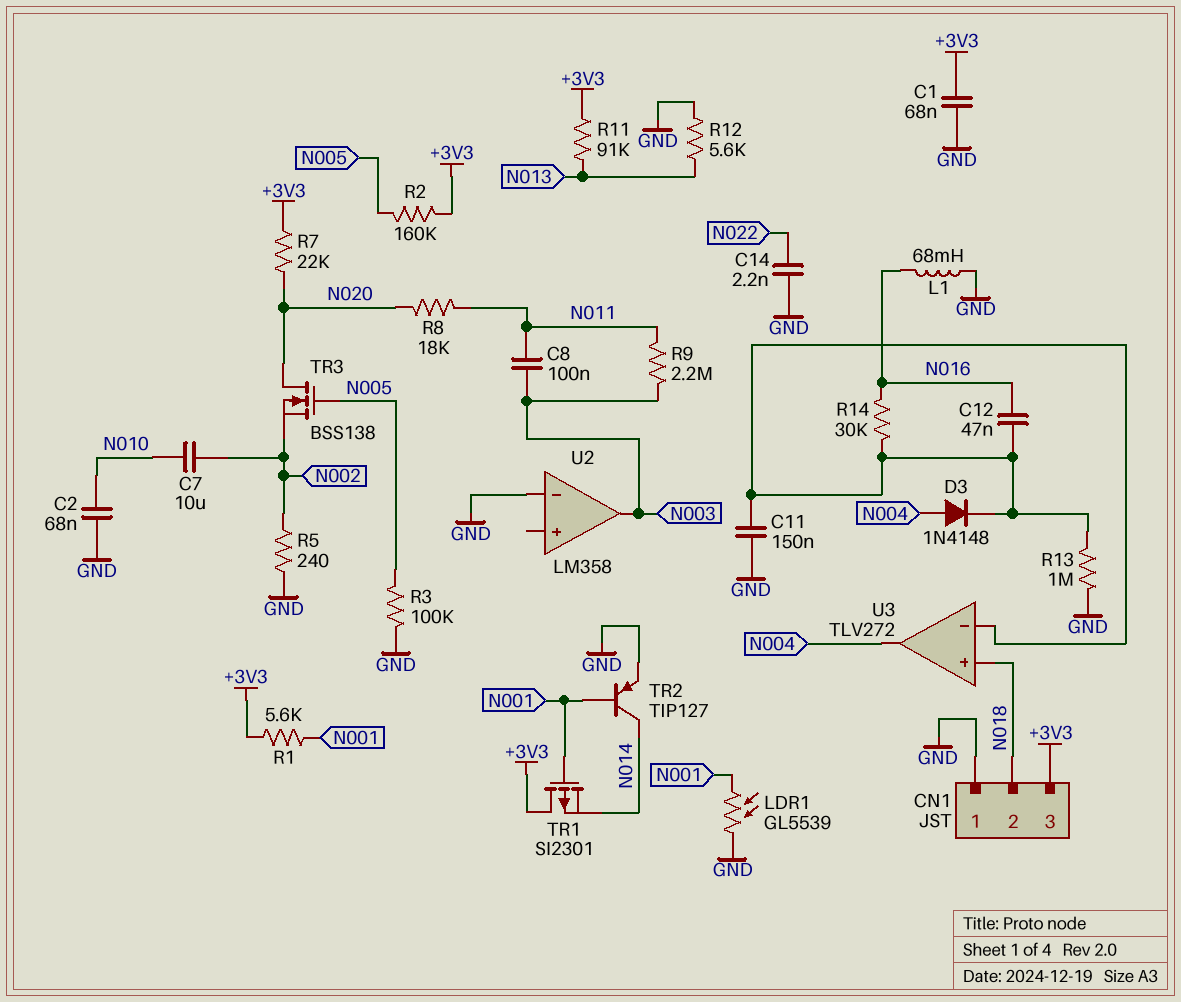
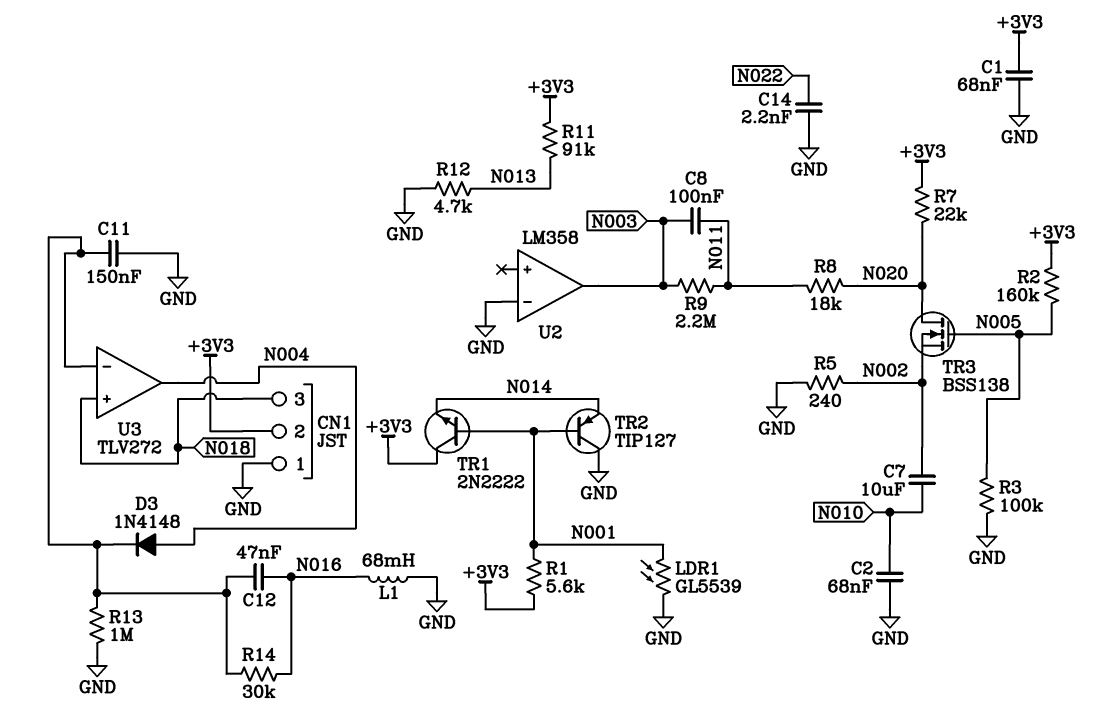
CN1 pin 2: N018 -> +3V3
CN1 pin 3: +3V3 -> N018
R12: 5.6k (GND, N013) -> 4.7k (GND, N013)
TR1: PMOS SI2301 (G N001, D +3V3, S N014) -> NPN 2N2222 (B N001, C +3V3, E N014)
TR2: PNP TIP127 (B N001, C N014, E GND) -> PNP TIP127 (B N001, C GND, E N014)

